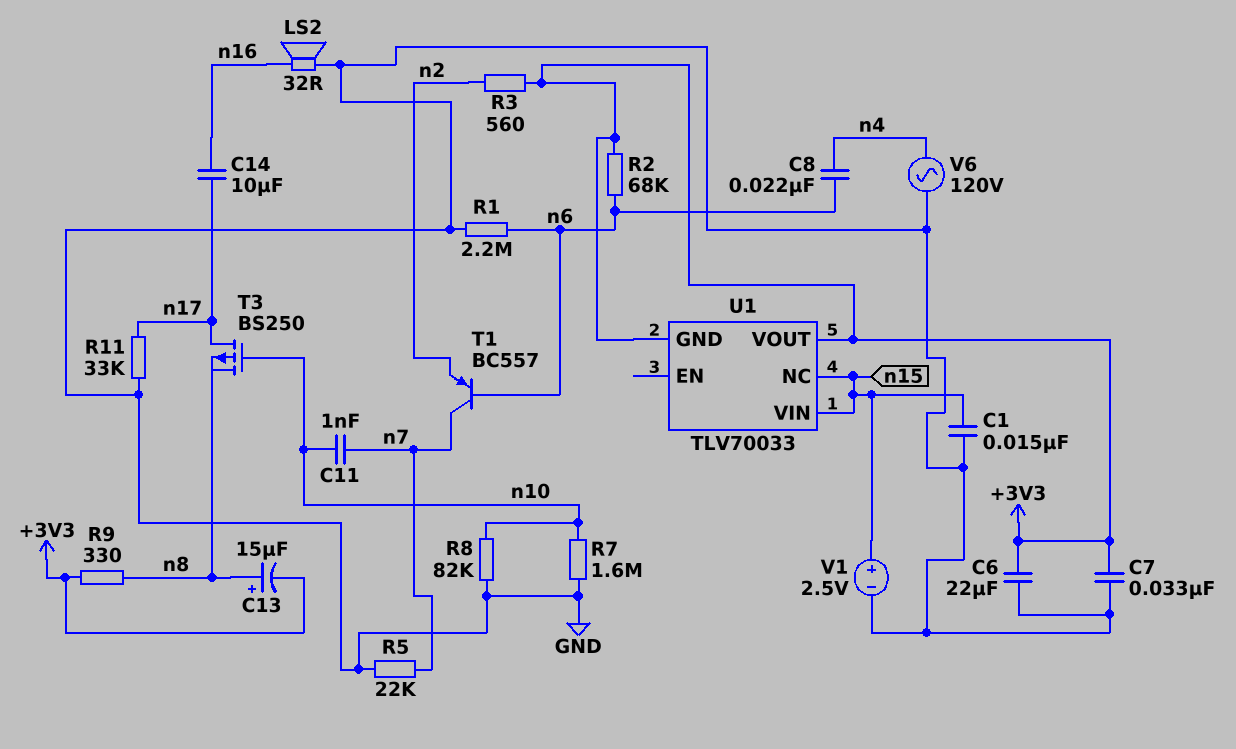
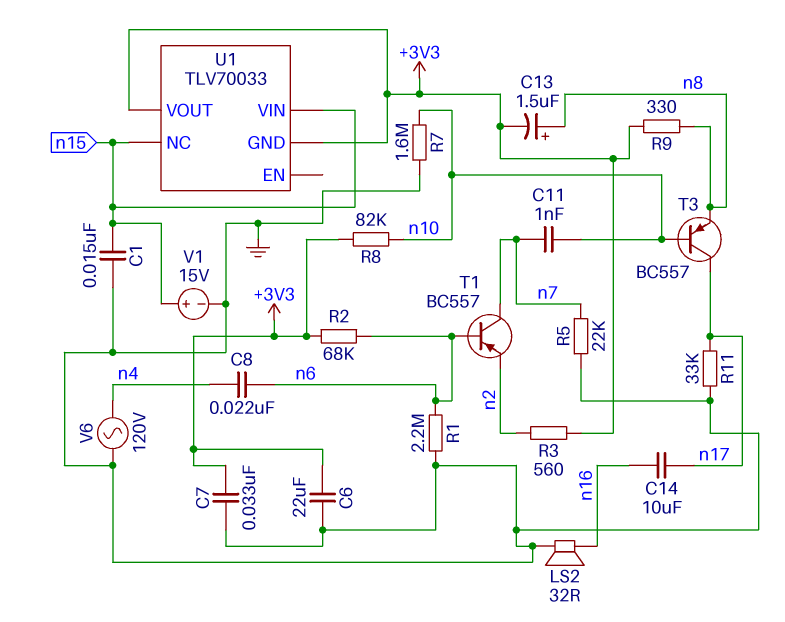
C13: 15uF (plus n8, minus +3V3) -> 1.5uF (plus n8, minus +3V3)
R8: 82k (GND, n10) -> 82k (+3V3, n10)
T3: PMOS BS250 (G n10, D n17, S n8) -> PNP BC557 (B n10, C n17, E n8)
V1: 2.5V (plus n15, minus GND) -> 15V (plus n15, minus GND)

